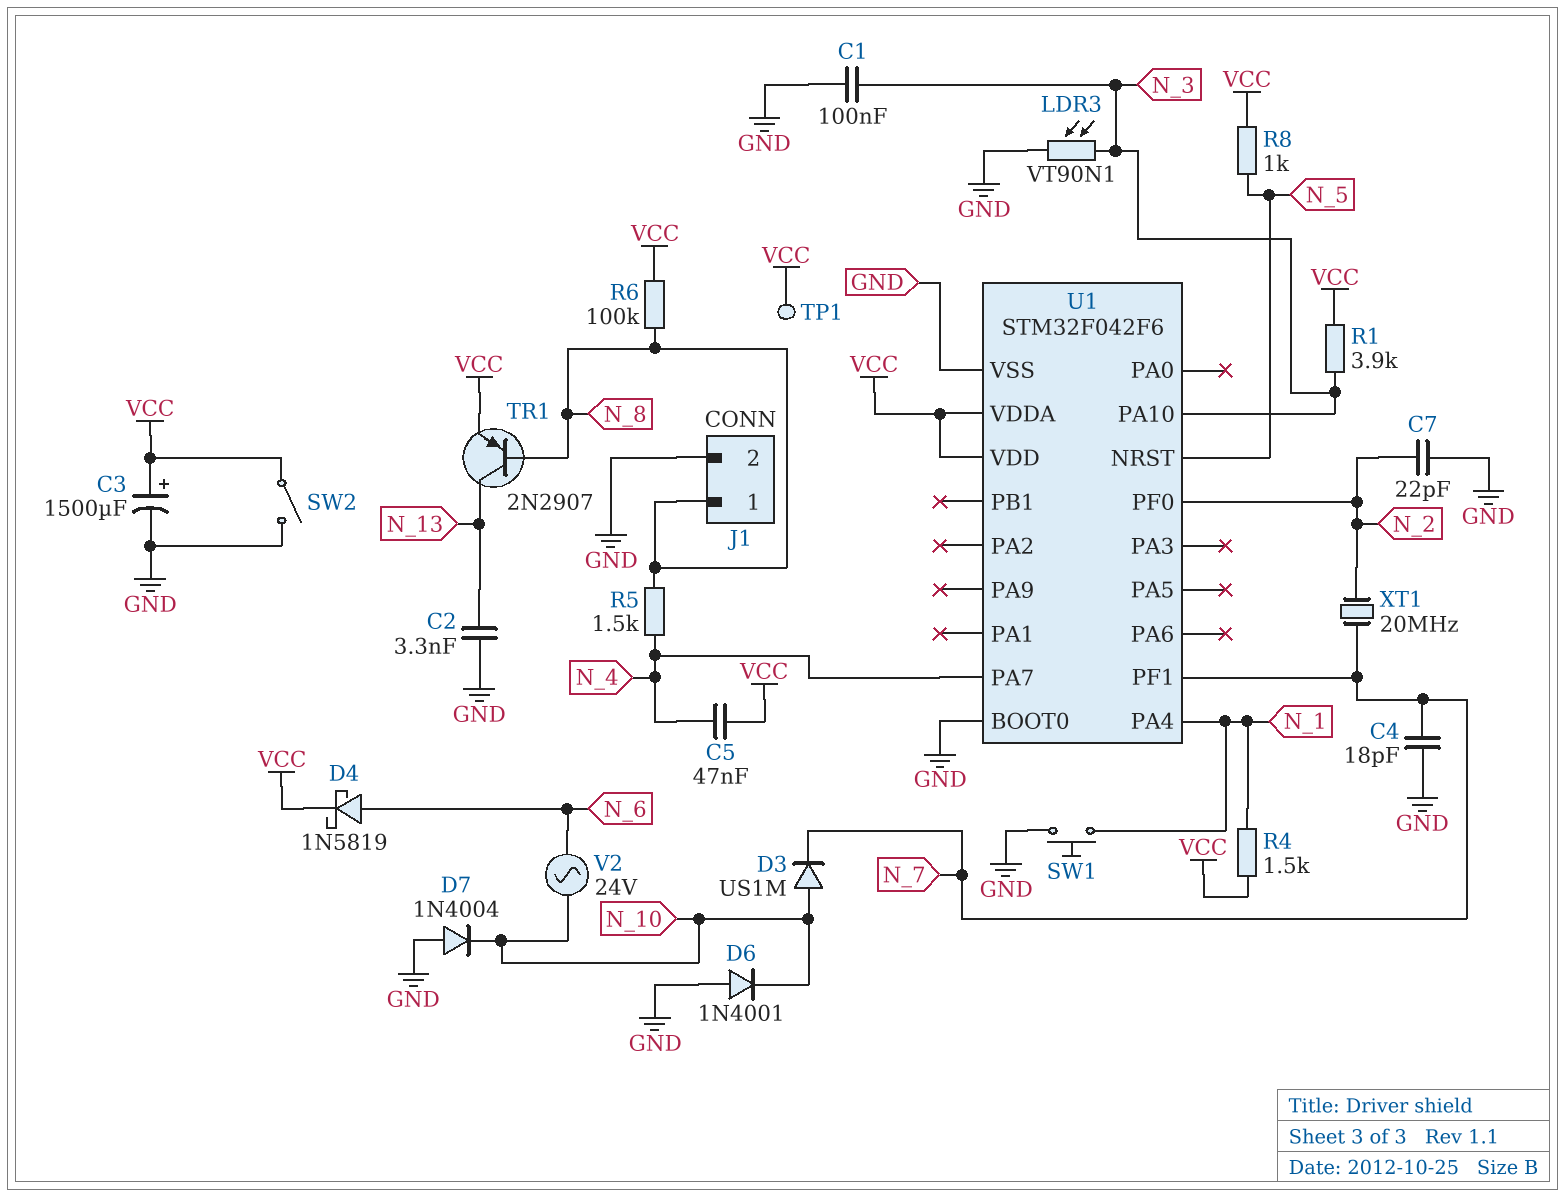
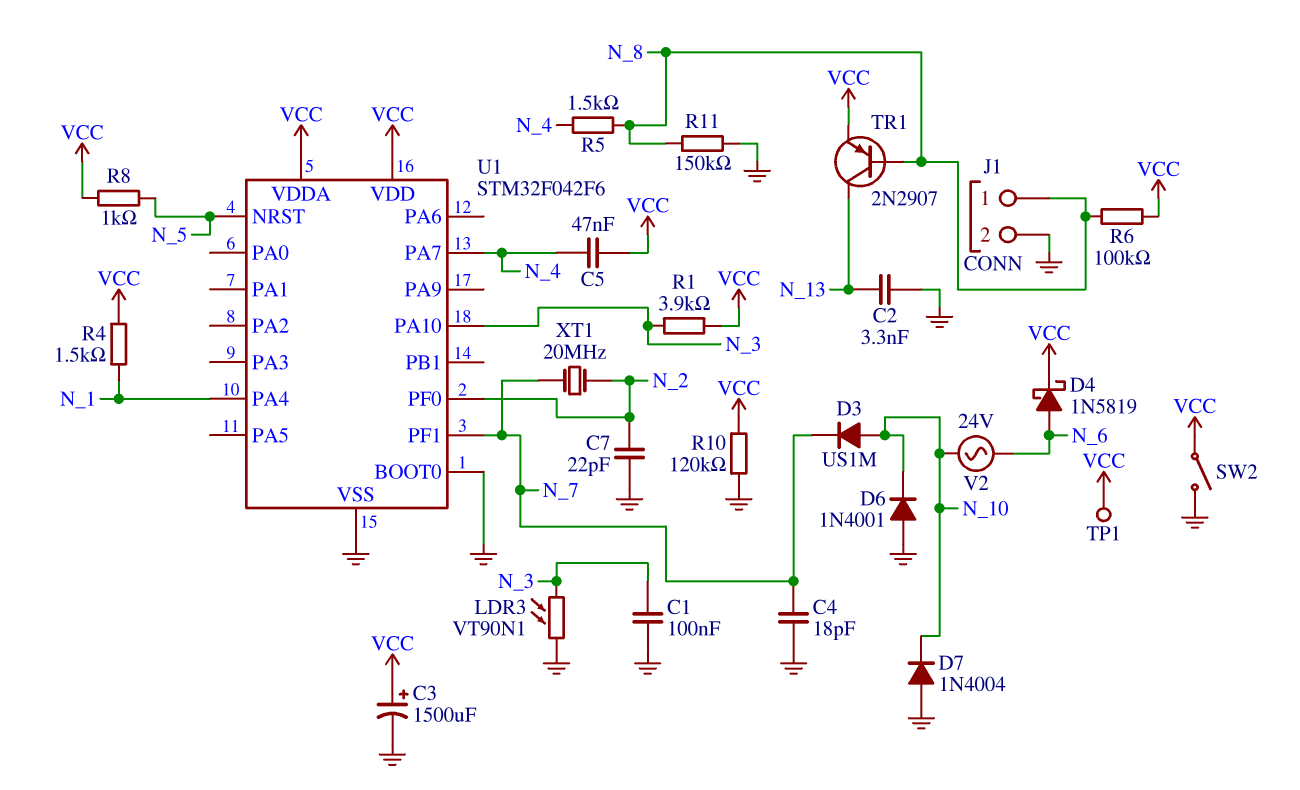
R10: none -> 120k (GND, VCC)
R11: none -> 150k (GND, N_8)
SW1: button (GND, N_1) -> none

